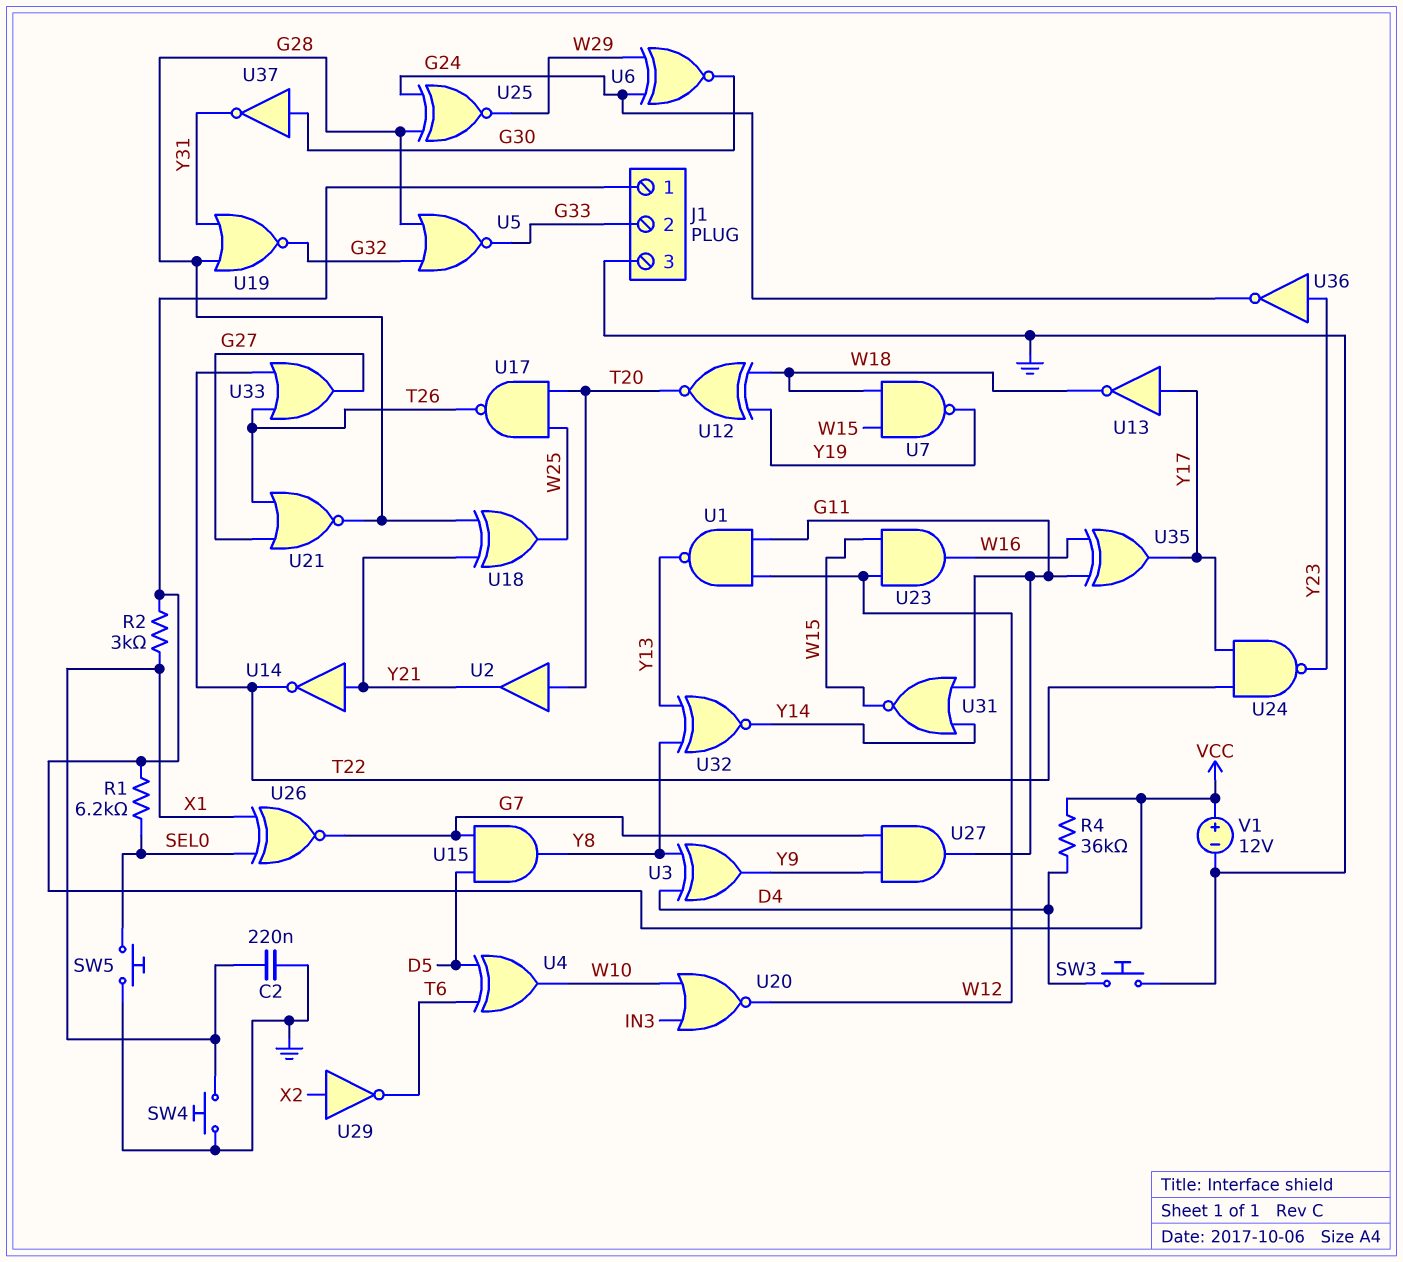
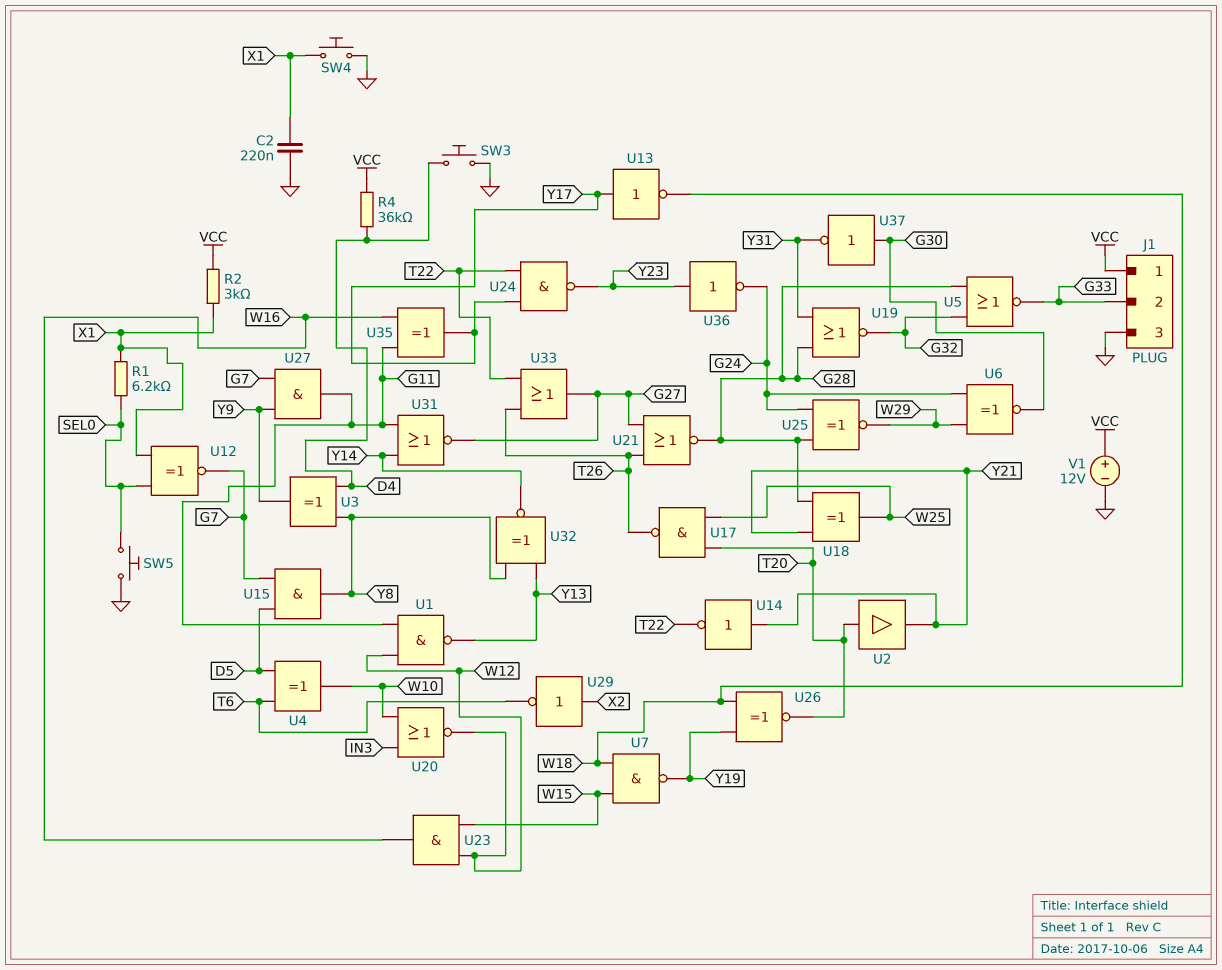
R1: 6.2k (SEL0, VCC) -> 6.2k (SEL0, X1)
U12: XNOR (in W18, in Y19, out T20) -> XNOR (in SEL0, in X1, out G7)
U26: XNOR (in SEL0, in X1, out G7) -> XNOR (in W18, in Y19, out T20)
U31: NOR (in G11, in Y14, out W15) -> NOR (in G11, in Y14, out G27)

